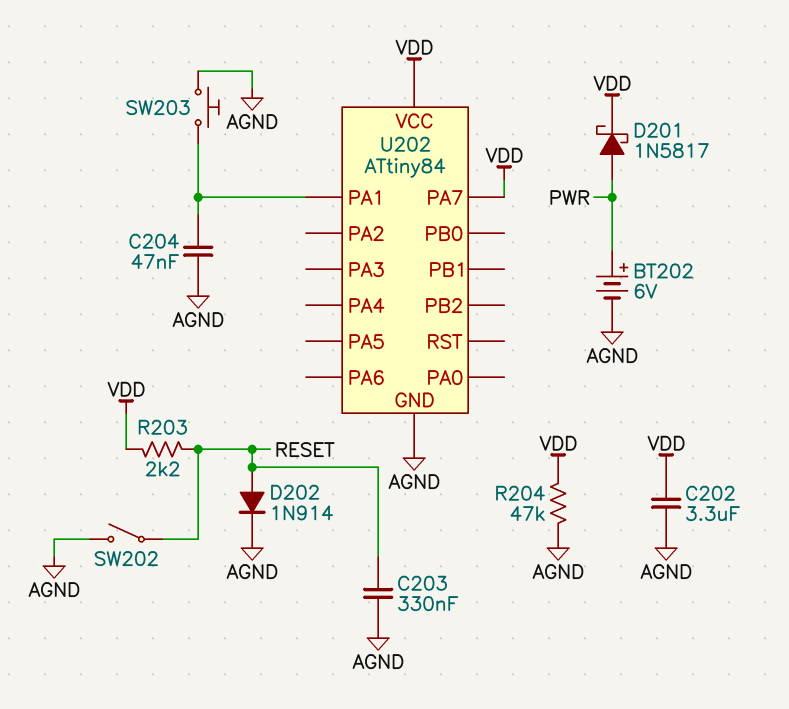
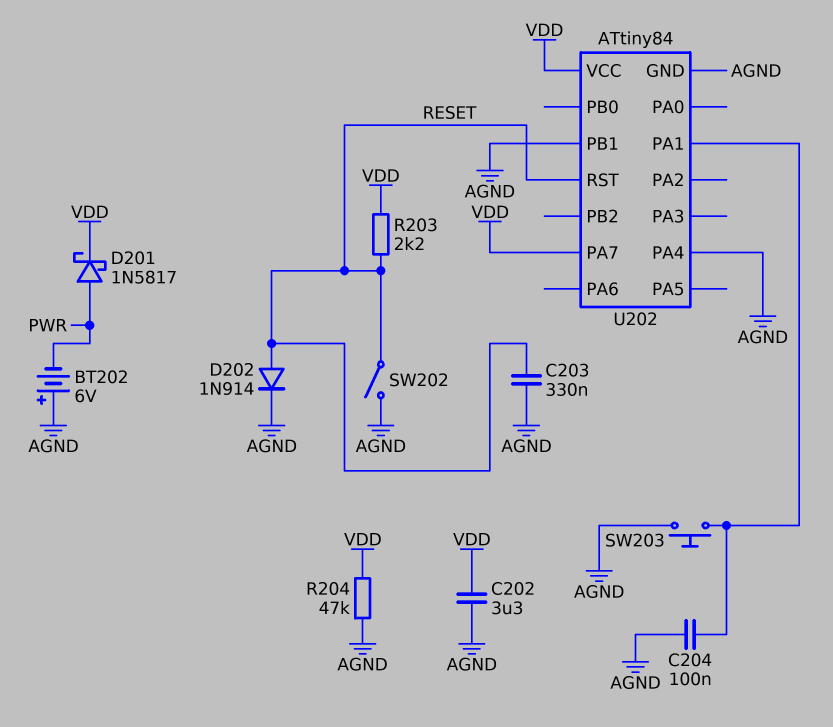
BT202: 6V (plus PWR, minus AGND) -> 6V (plus AGND, minus PWR)
C204: 47nF (AGND, U202/PA1) -> 100nF (AGND, U202/PA1)
U202 pin PA4: none -> AGND
U202 pin PB1: none -> AGND
U202 pin RST: none -> RESET

